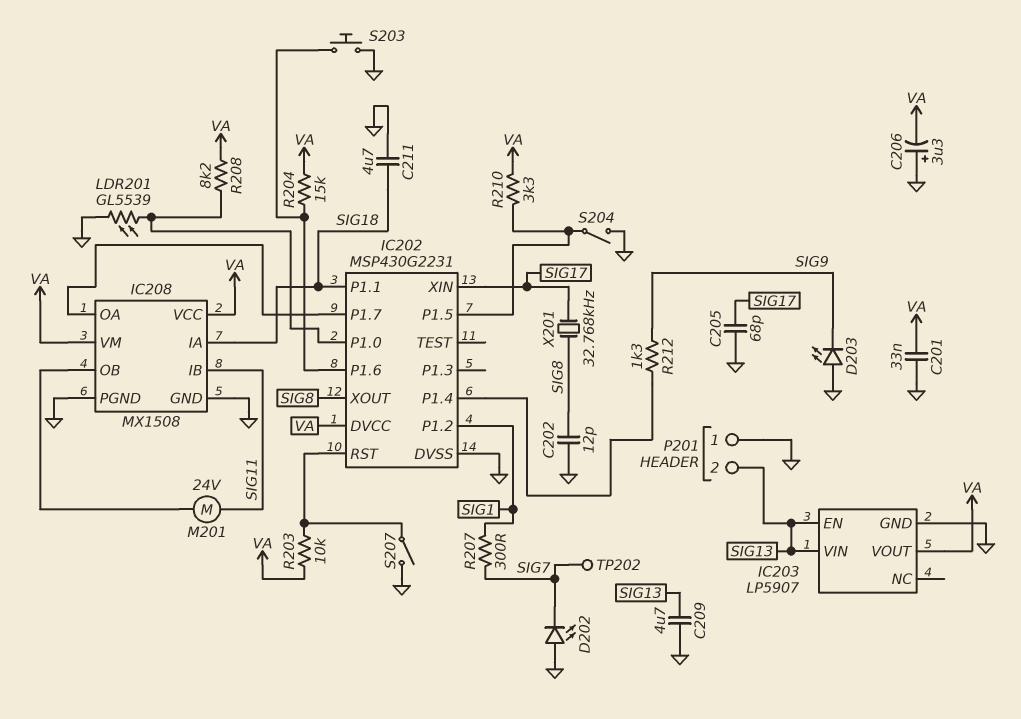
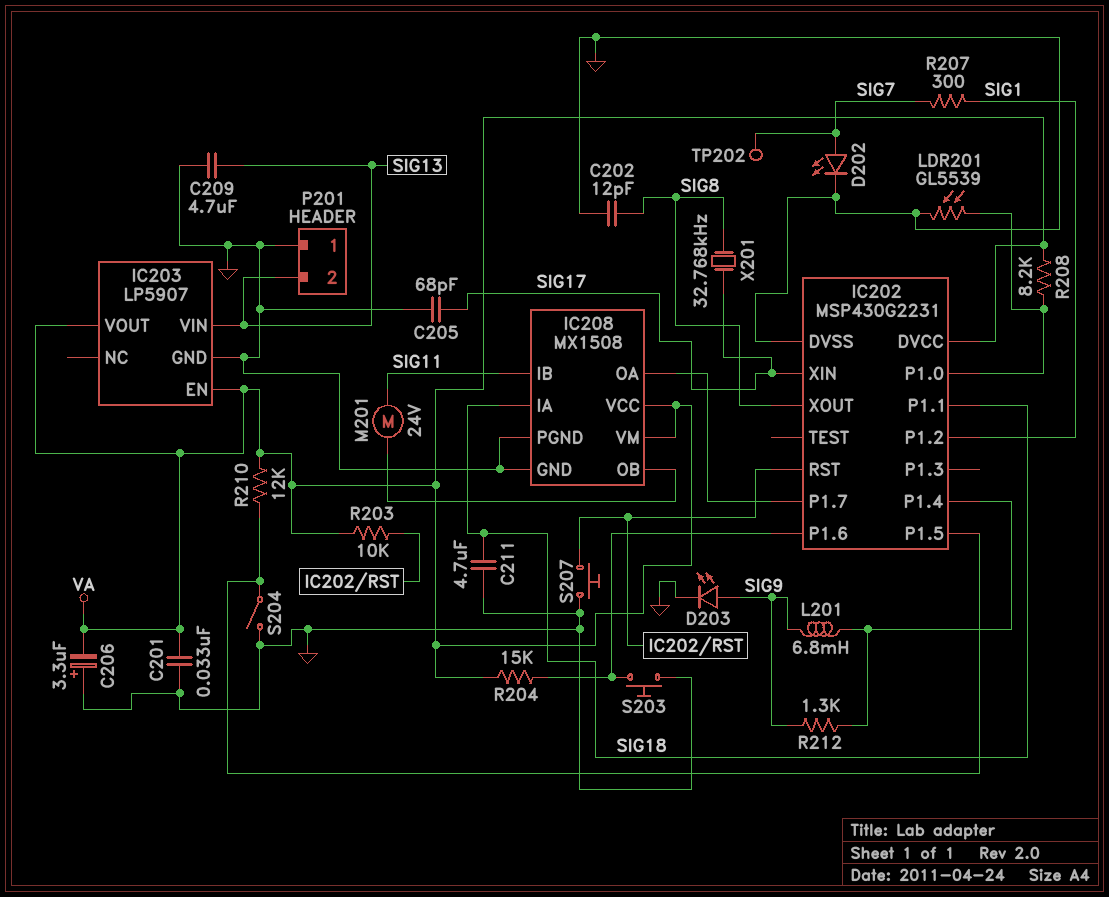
D202: LED (A GND, K SIG7) -> LED (A SIG7, K GND)
D203: LED (A GND, K SIG9) -> LED (A SIG9, K GND)
IC203 pin EN: SIG13 -> VA
L201: none -> 6.8mH (IC202/P1.4, SIG9)
R210: 3.3k (IC202/P1.5, VA) -> 12k (IC202/P1.5, VA)
S207: switch (GND, IC202/RST) -> button (GND, IC202/RST)

